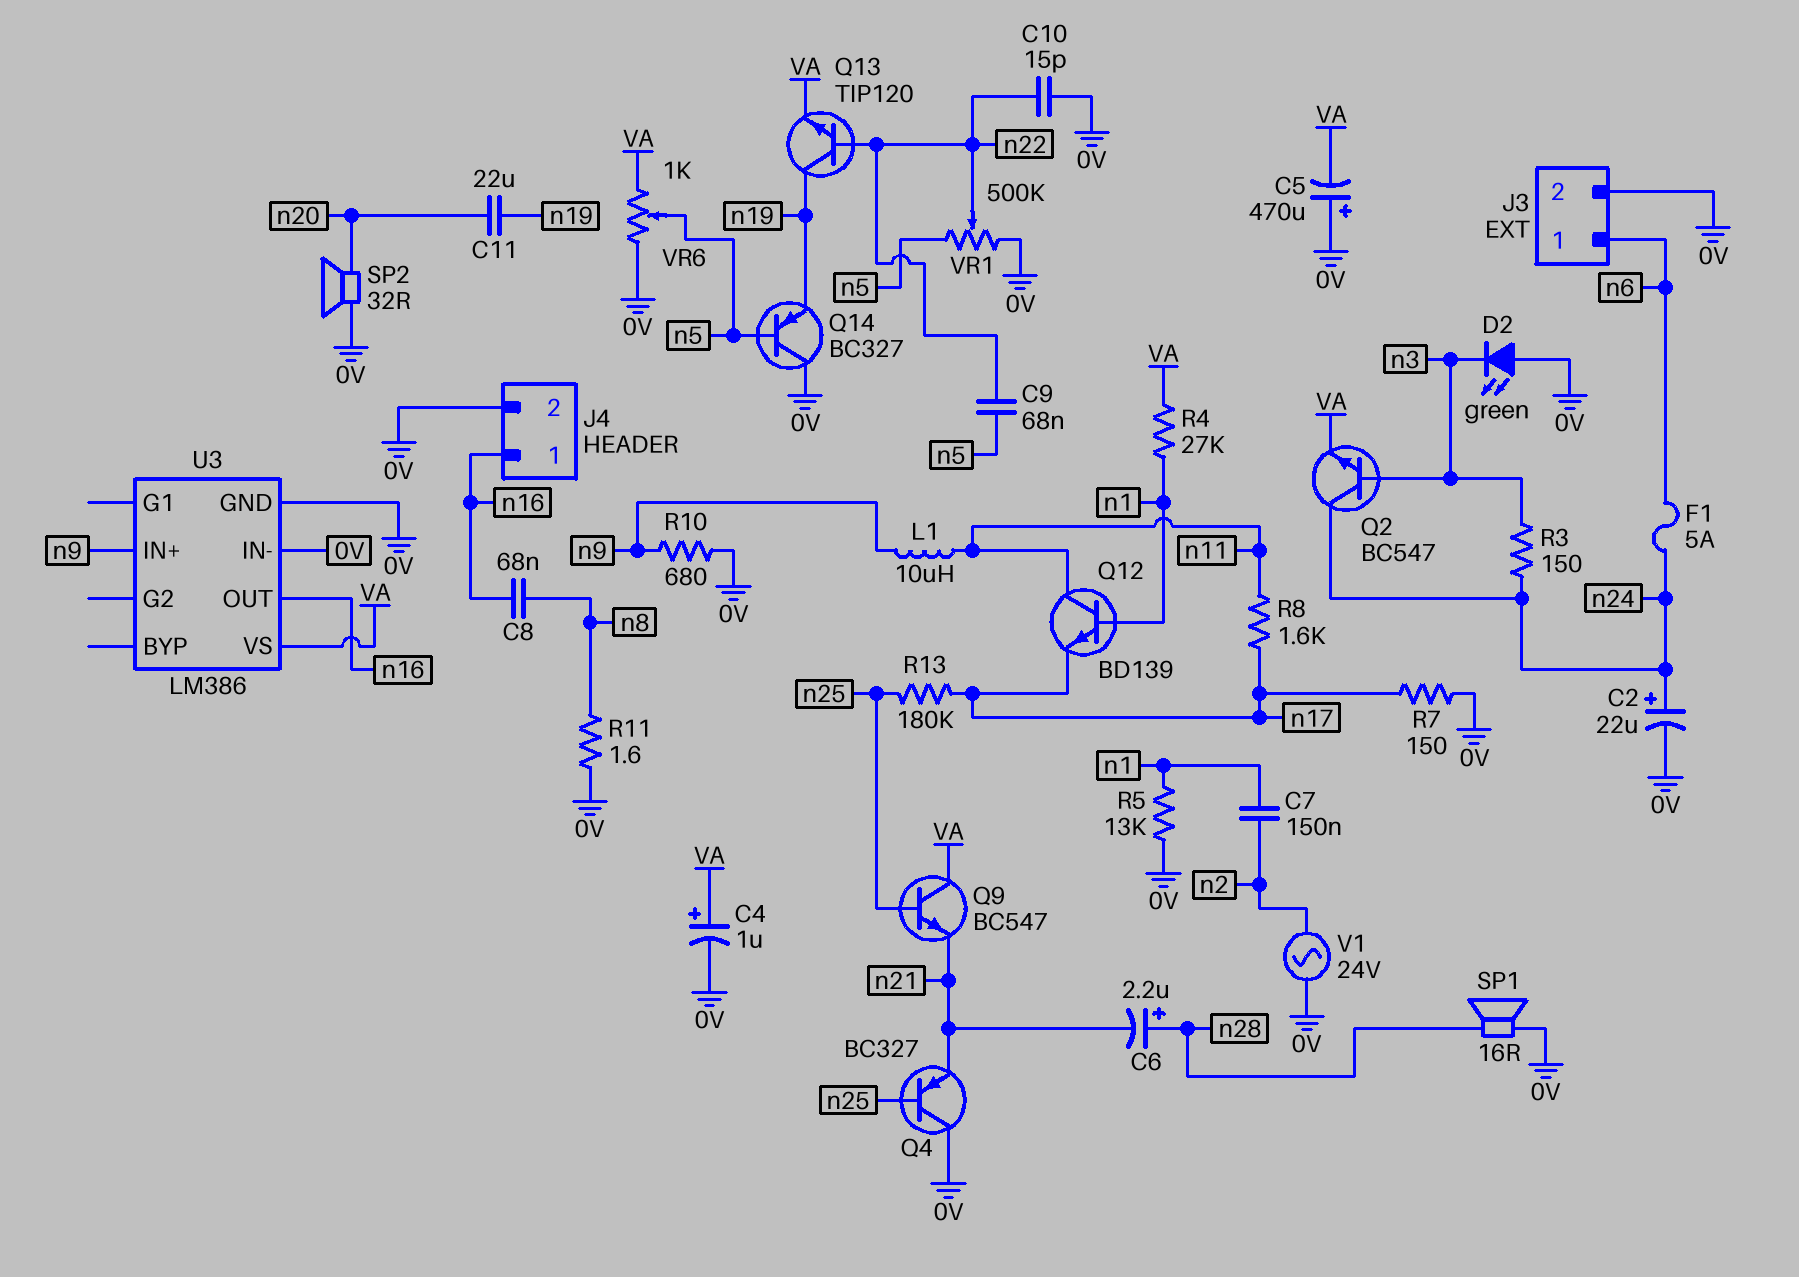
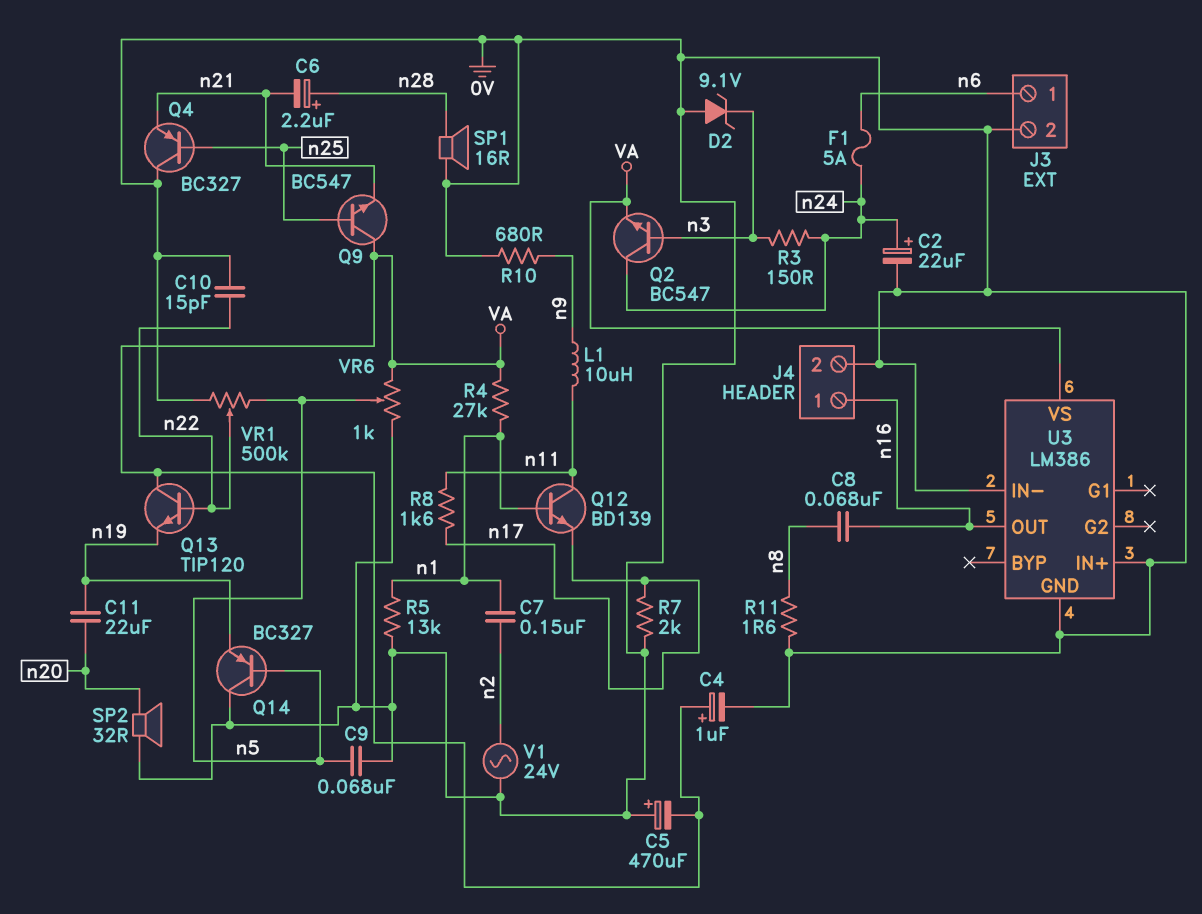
C9: 68nF (n5, n22) -> 68nF (0V, n5)
D2: LED green (A 0V, K n3) -> zener 9.1V (A 0V, K n3)
Q13: NPN TIP120 (B n22, C n19, E VA) -> NPN TIP120 (B n22, C VA, E n19)
R7: 150 (0V, n17) -> 2k (0V, n17)
R13: 180k (n17, n25) -> none
U3 pin IN+: n9 -> 0V

